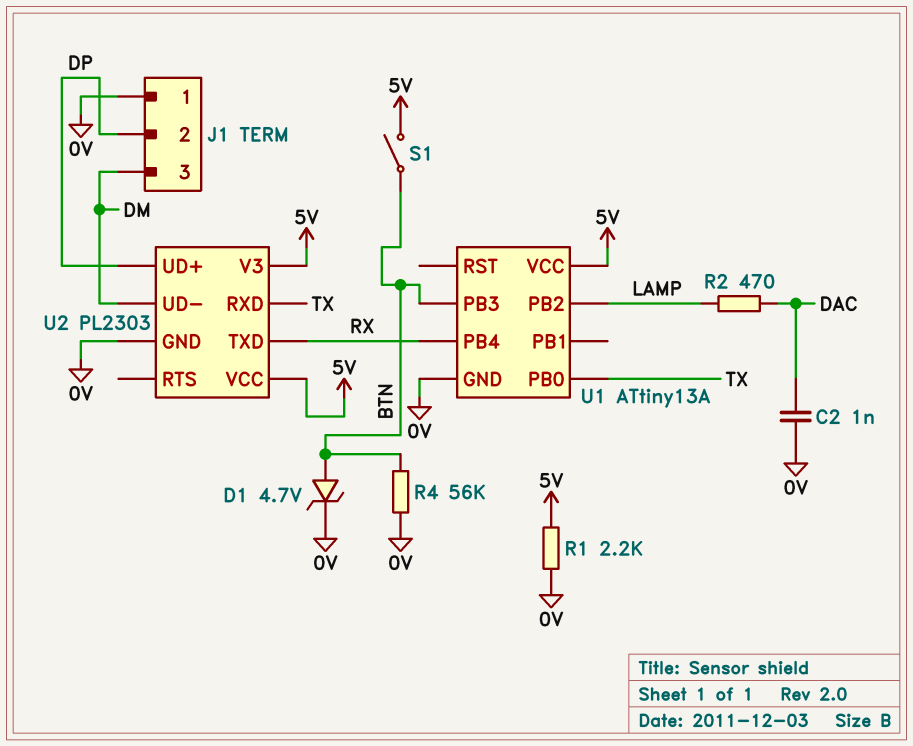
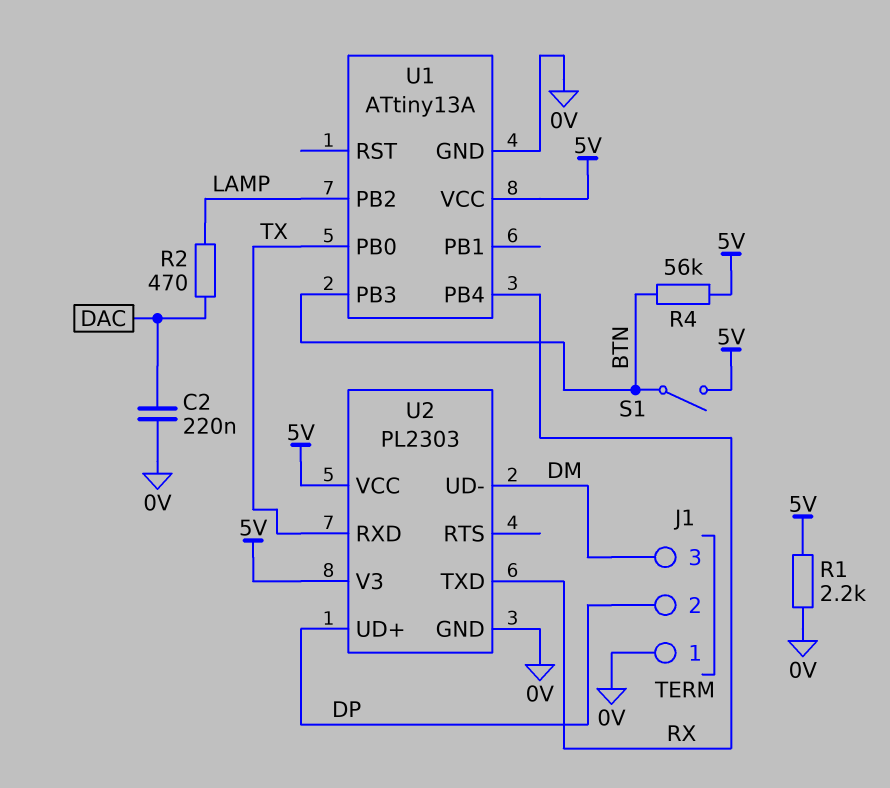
C2: 1nF (0V, DAC) -> 220nF (0V, DAC)
D1: zener 4.7V (A BTN, K 0V) -> none
R4: 56k (0V, BTN) -> 56k (5V, BTN)

